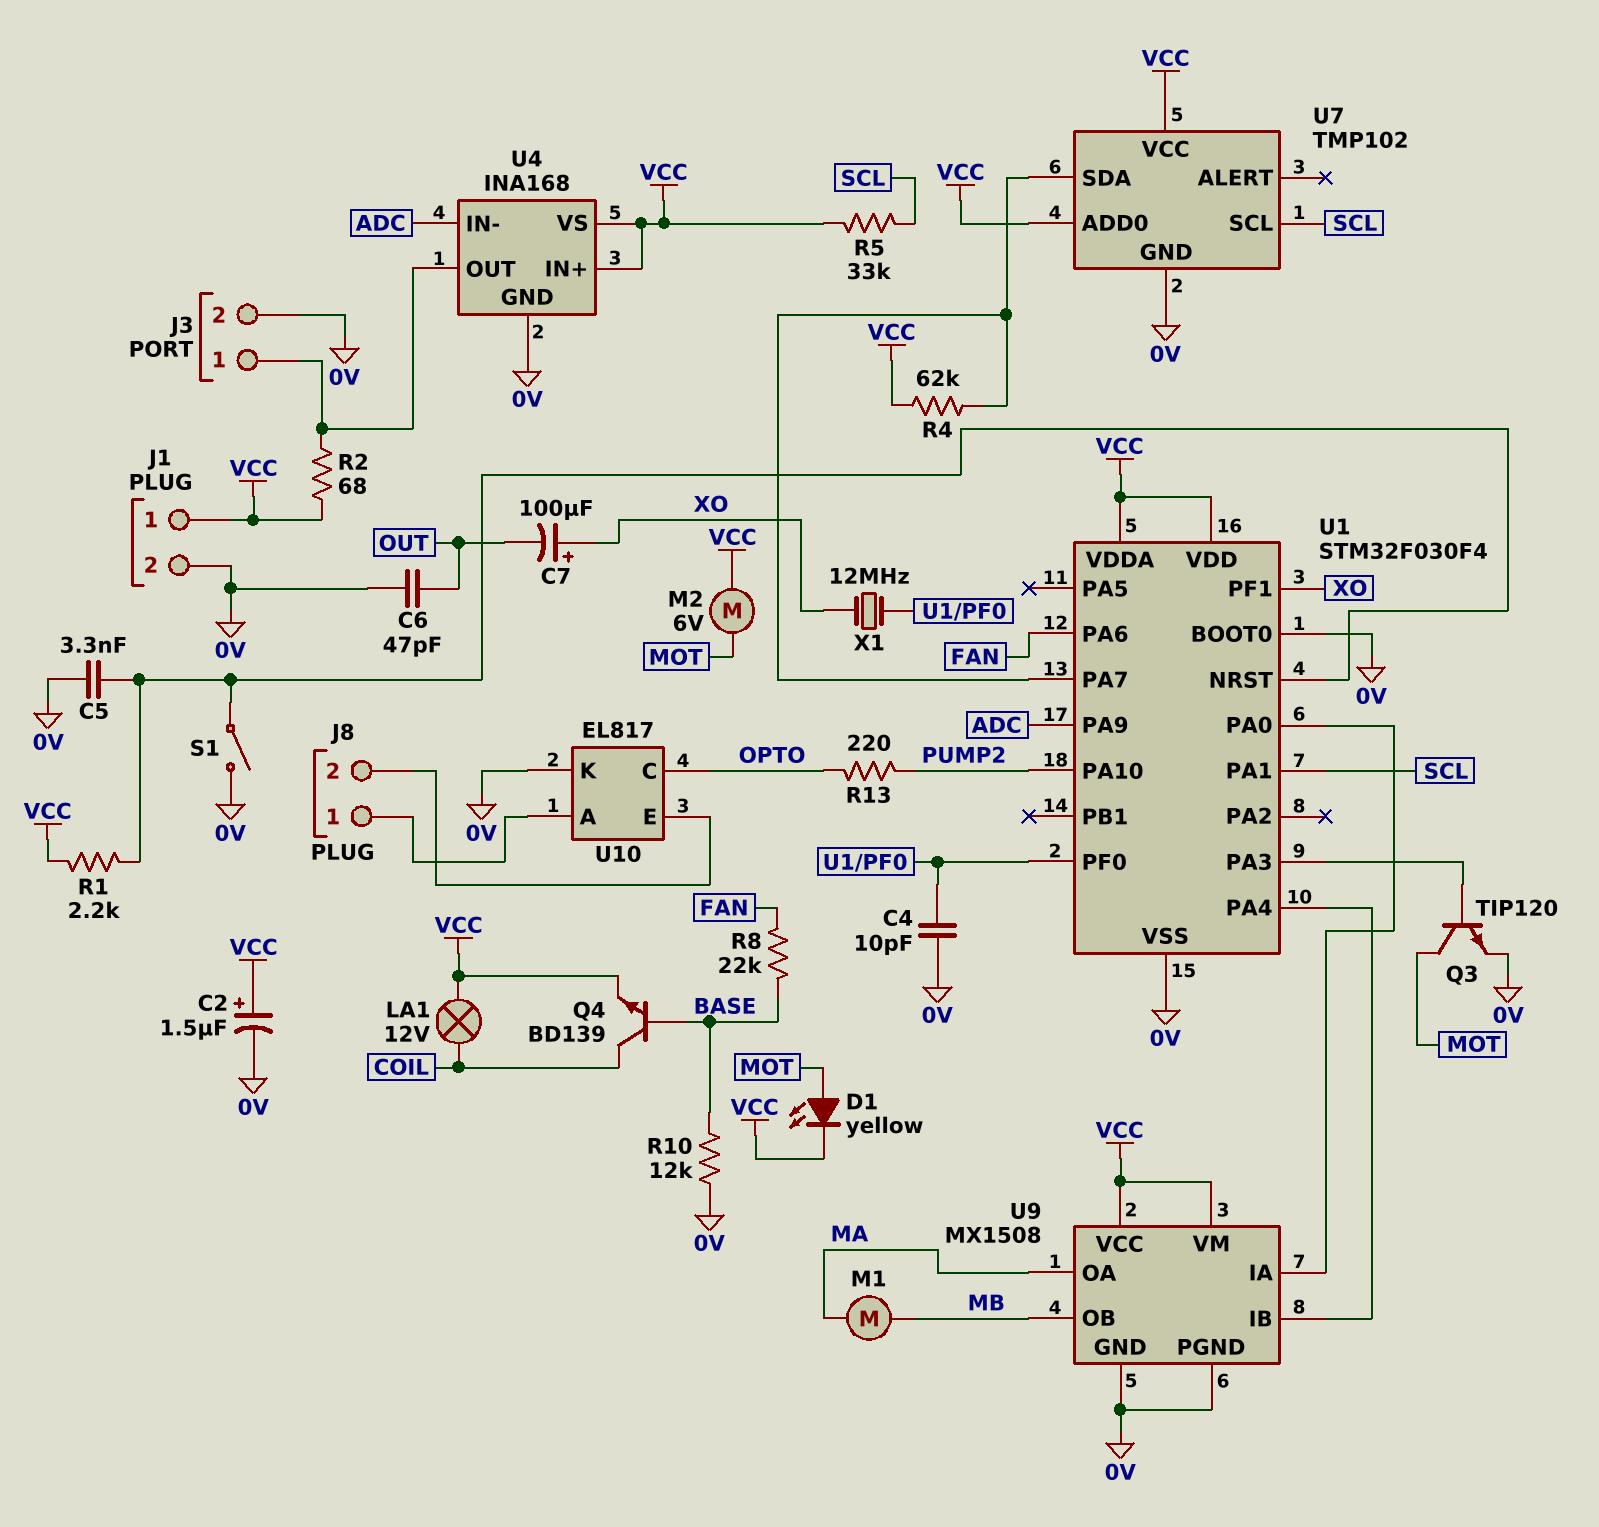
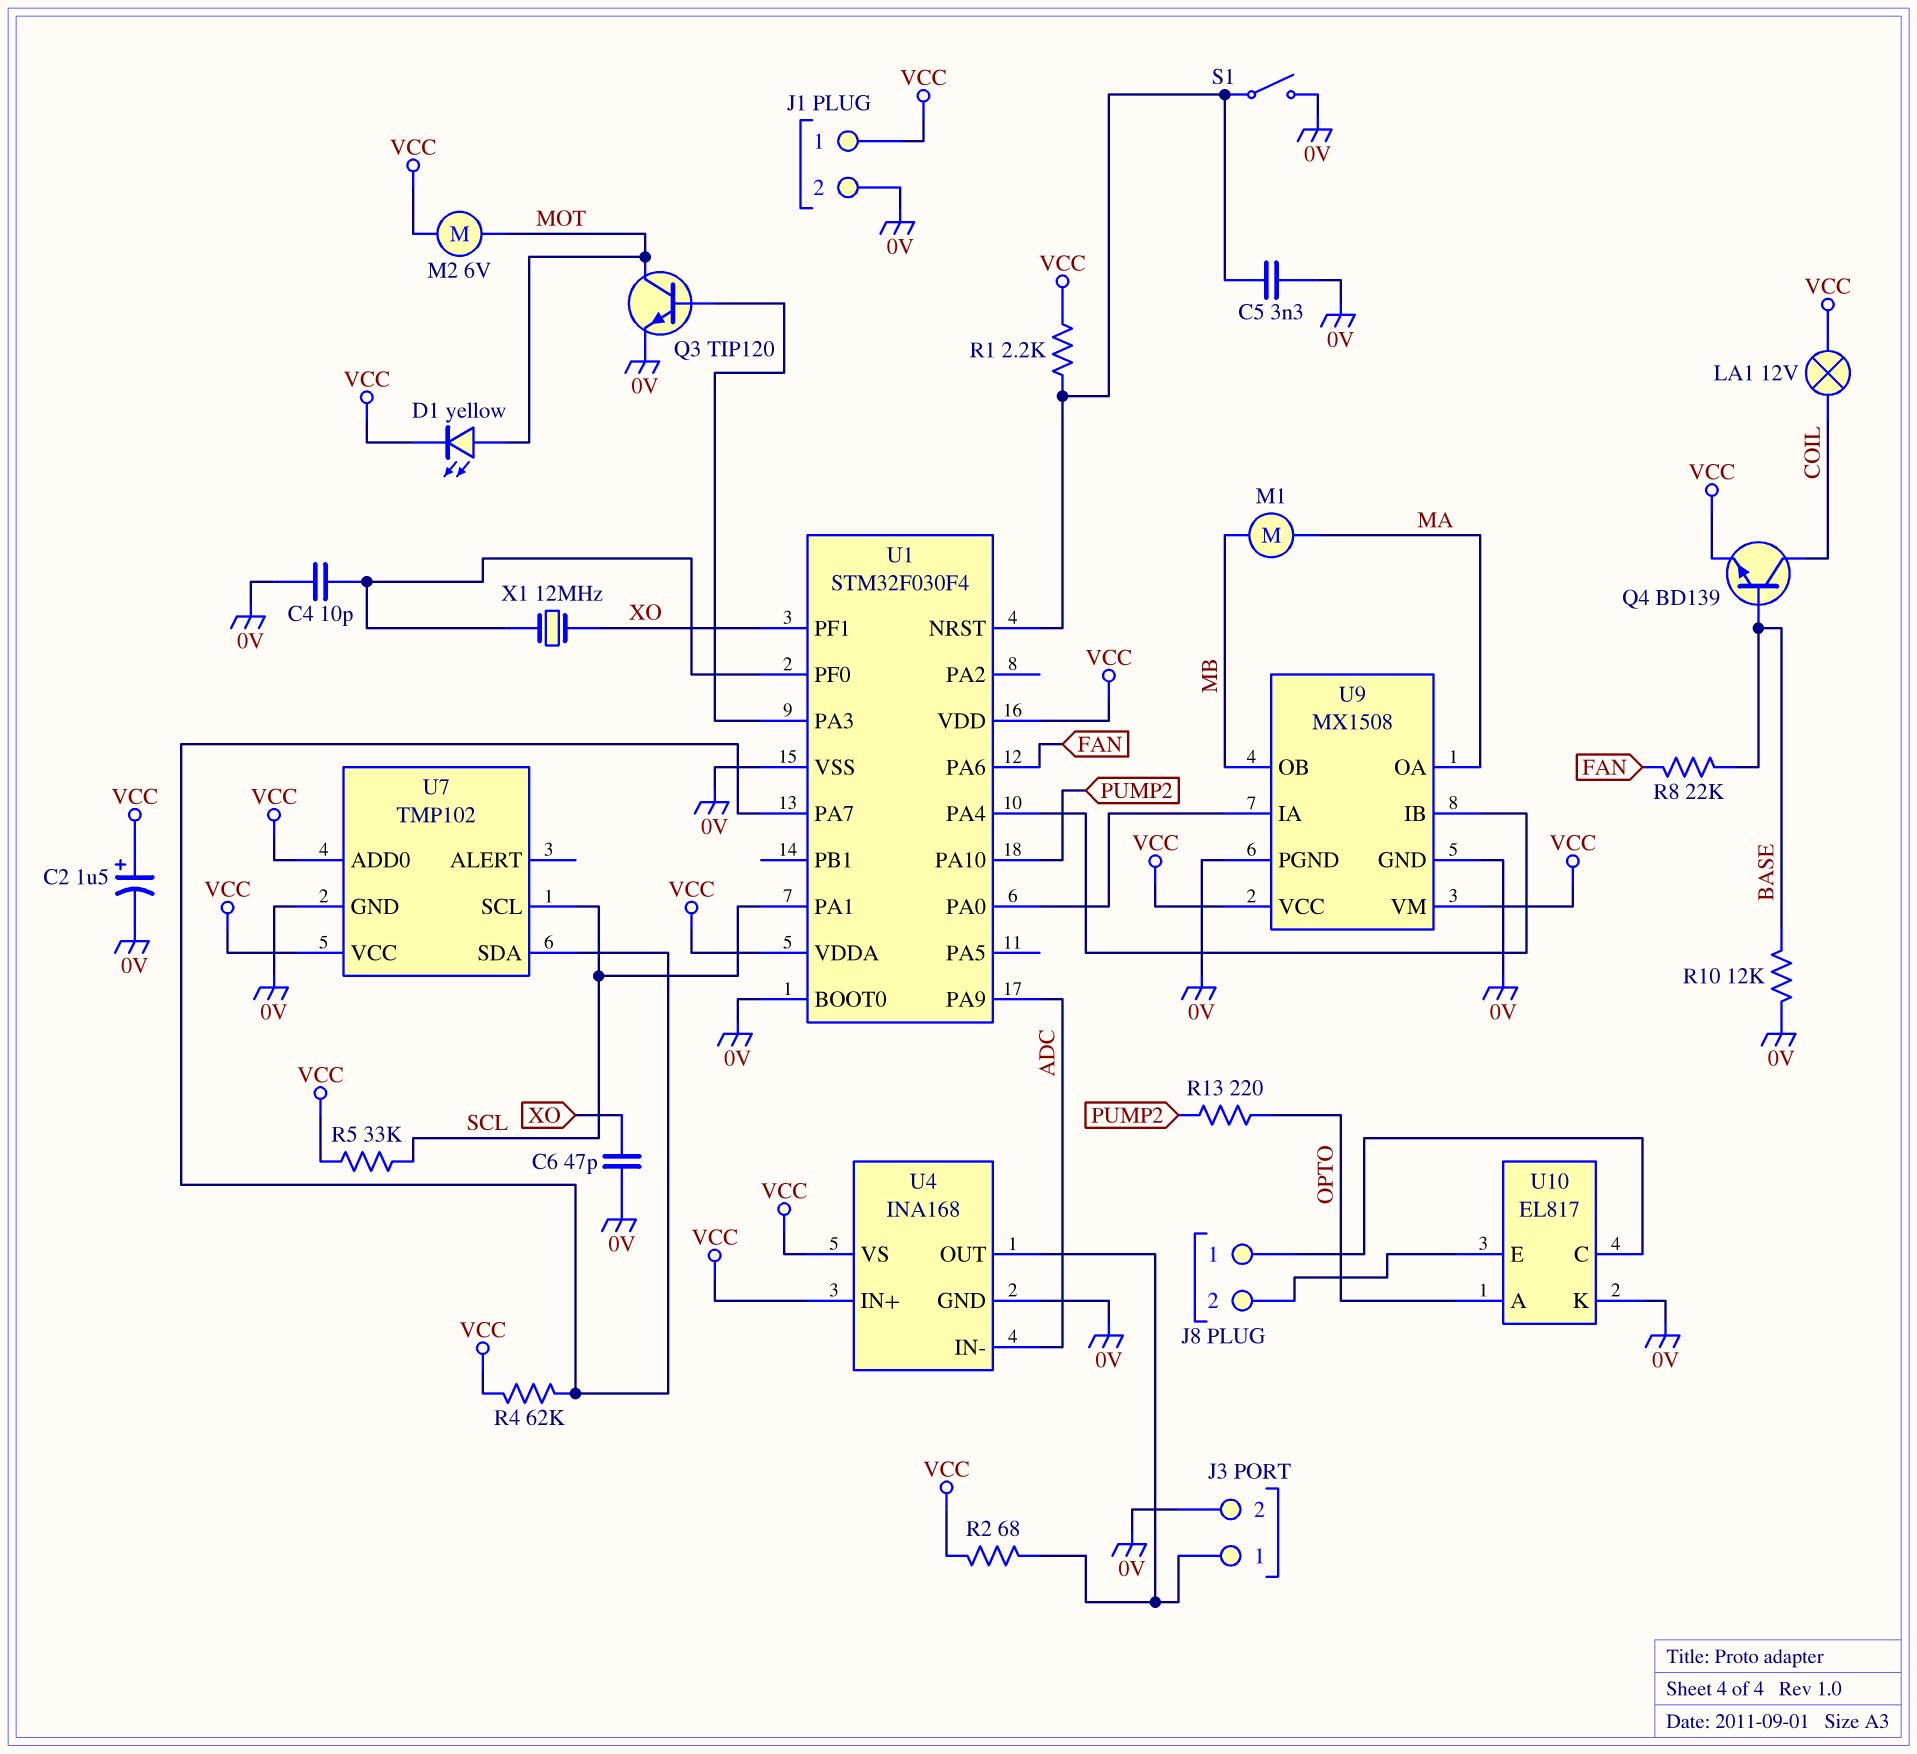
C6: 47pF (0V, OUT) -> 47pF (0V, XO)
C7: 100uF (plus XO, minus OUT) -> none
U10 pin A: J8/1 -> OPTO
U10 pin C: OPTO -> J8/1

